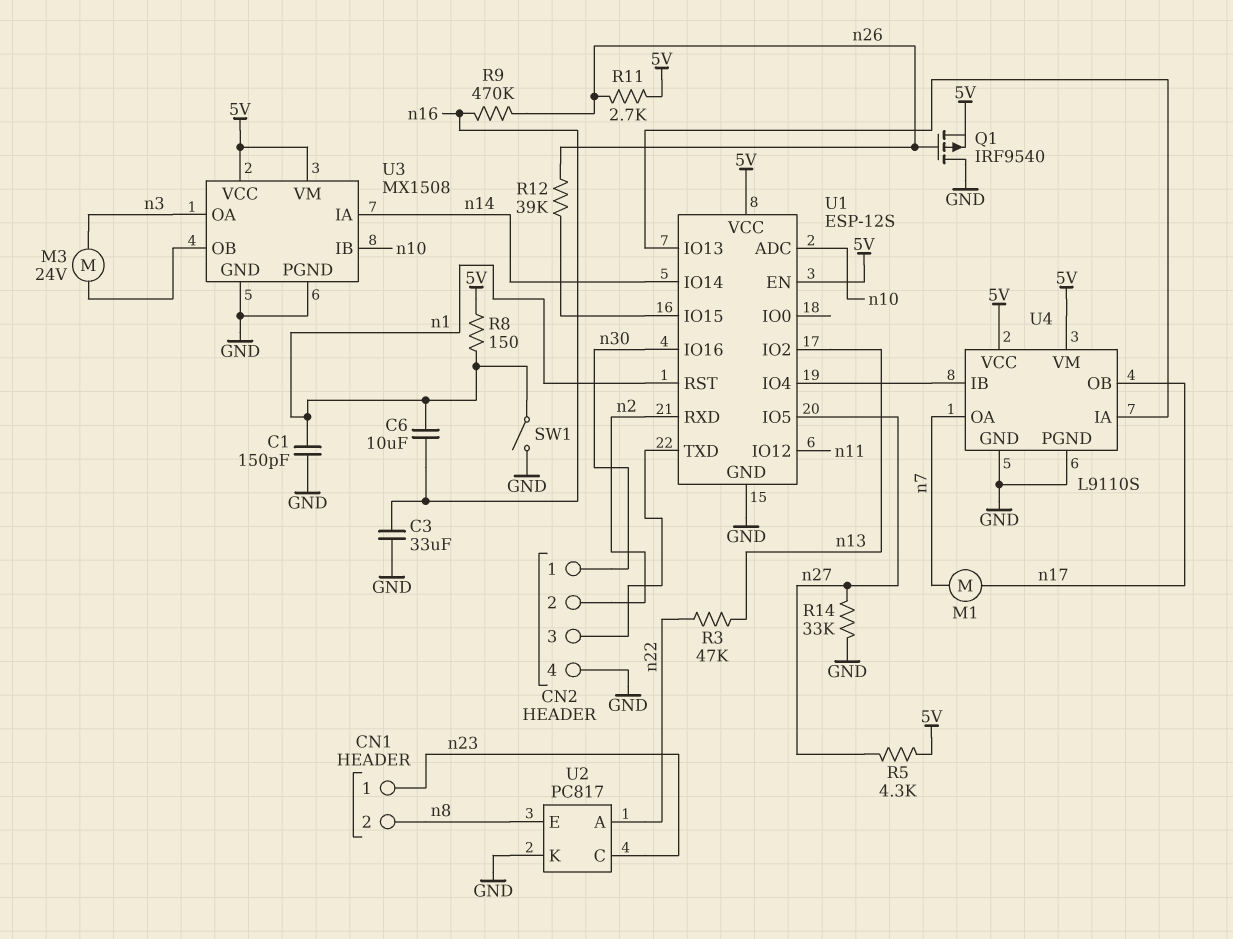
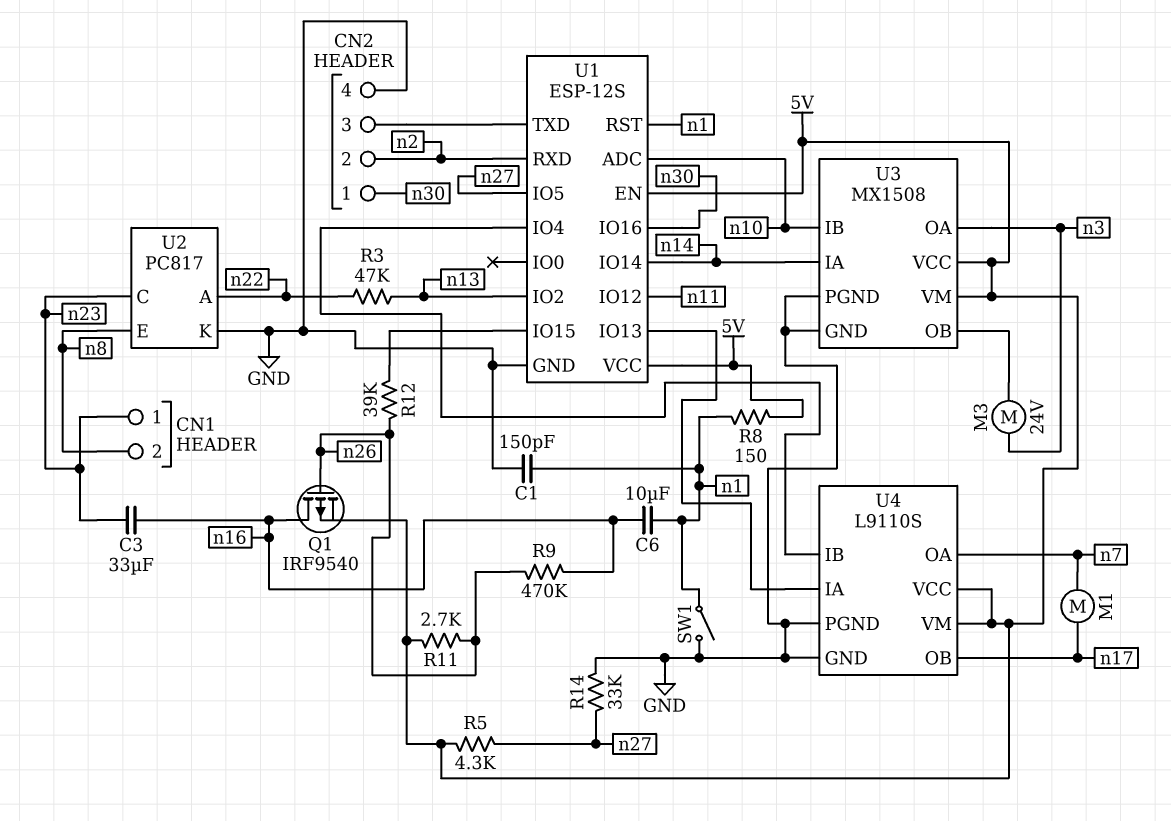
C3: 33uF (GND, n16) -> 33uF (n16, n23)
Q1: PMOS IRF9540 (G n26, D GND, S 5V) -> PMOS IRF9540 (G n26, D n16, S 5V)

